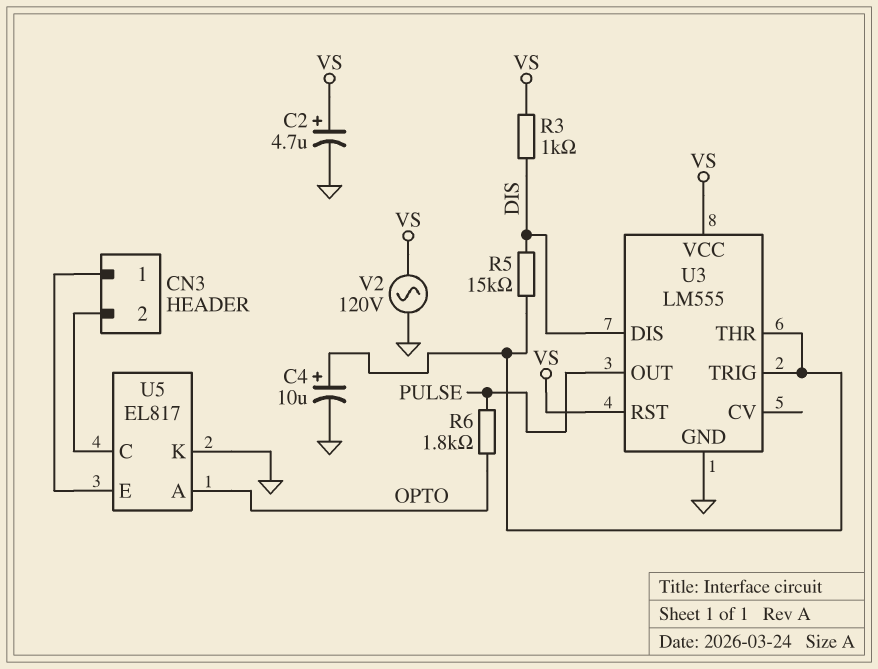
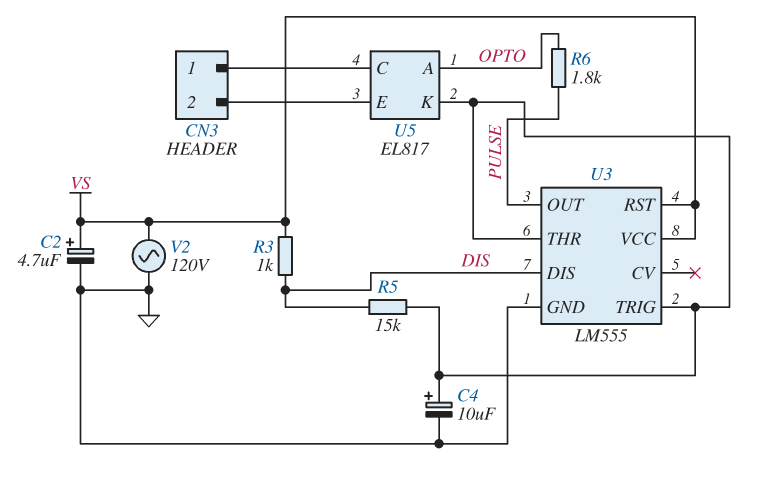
U5 pin C: CN3/2 -> CN3/1
U5 pin E: CN3/1 -> CN3/2
U5 pin K: GND -> U3/THR

